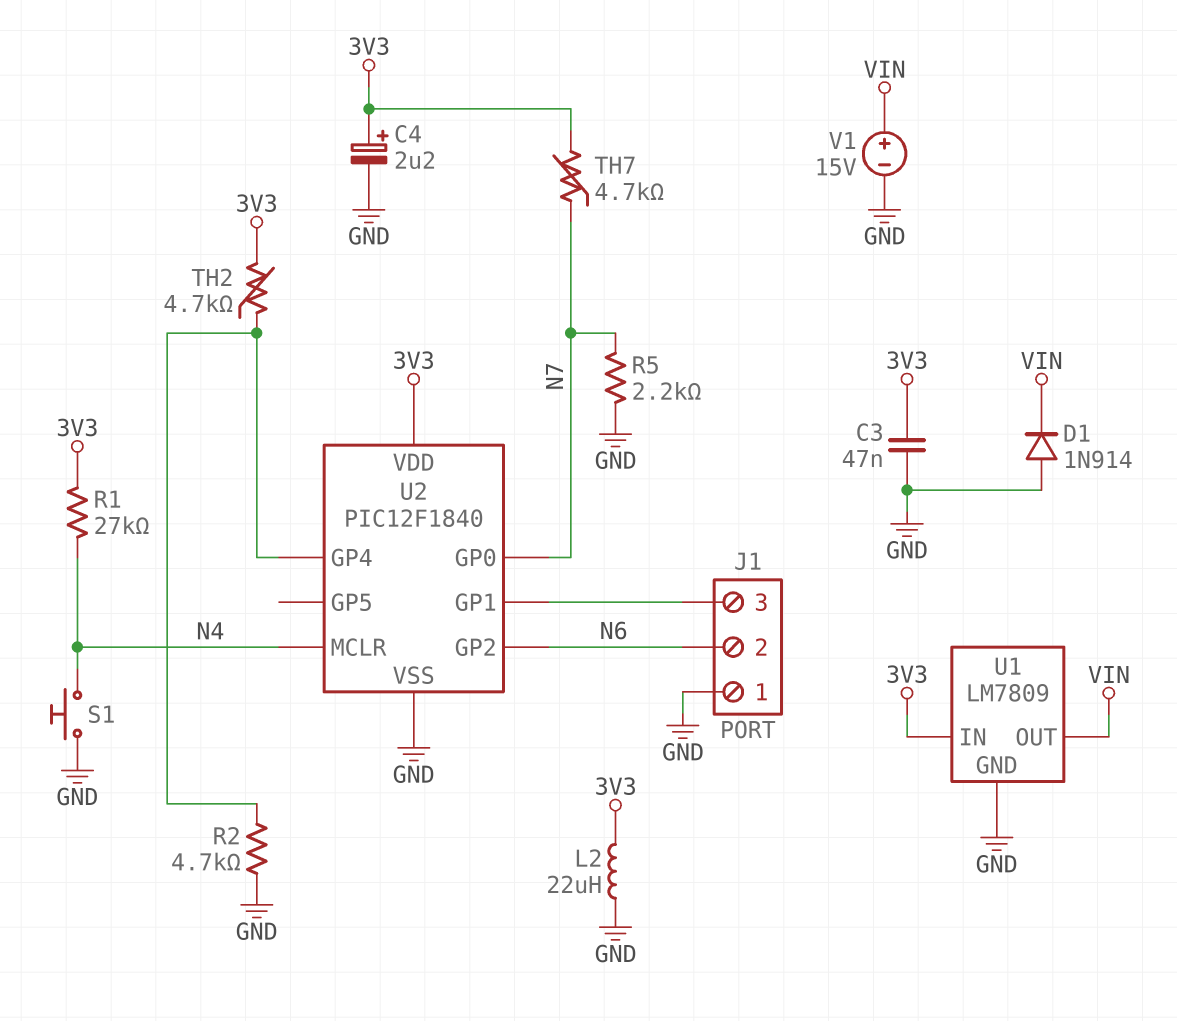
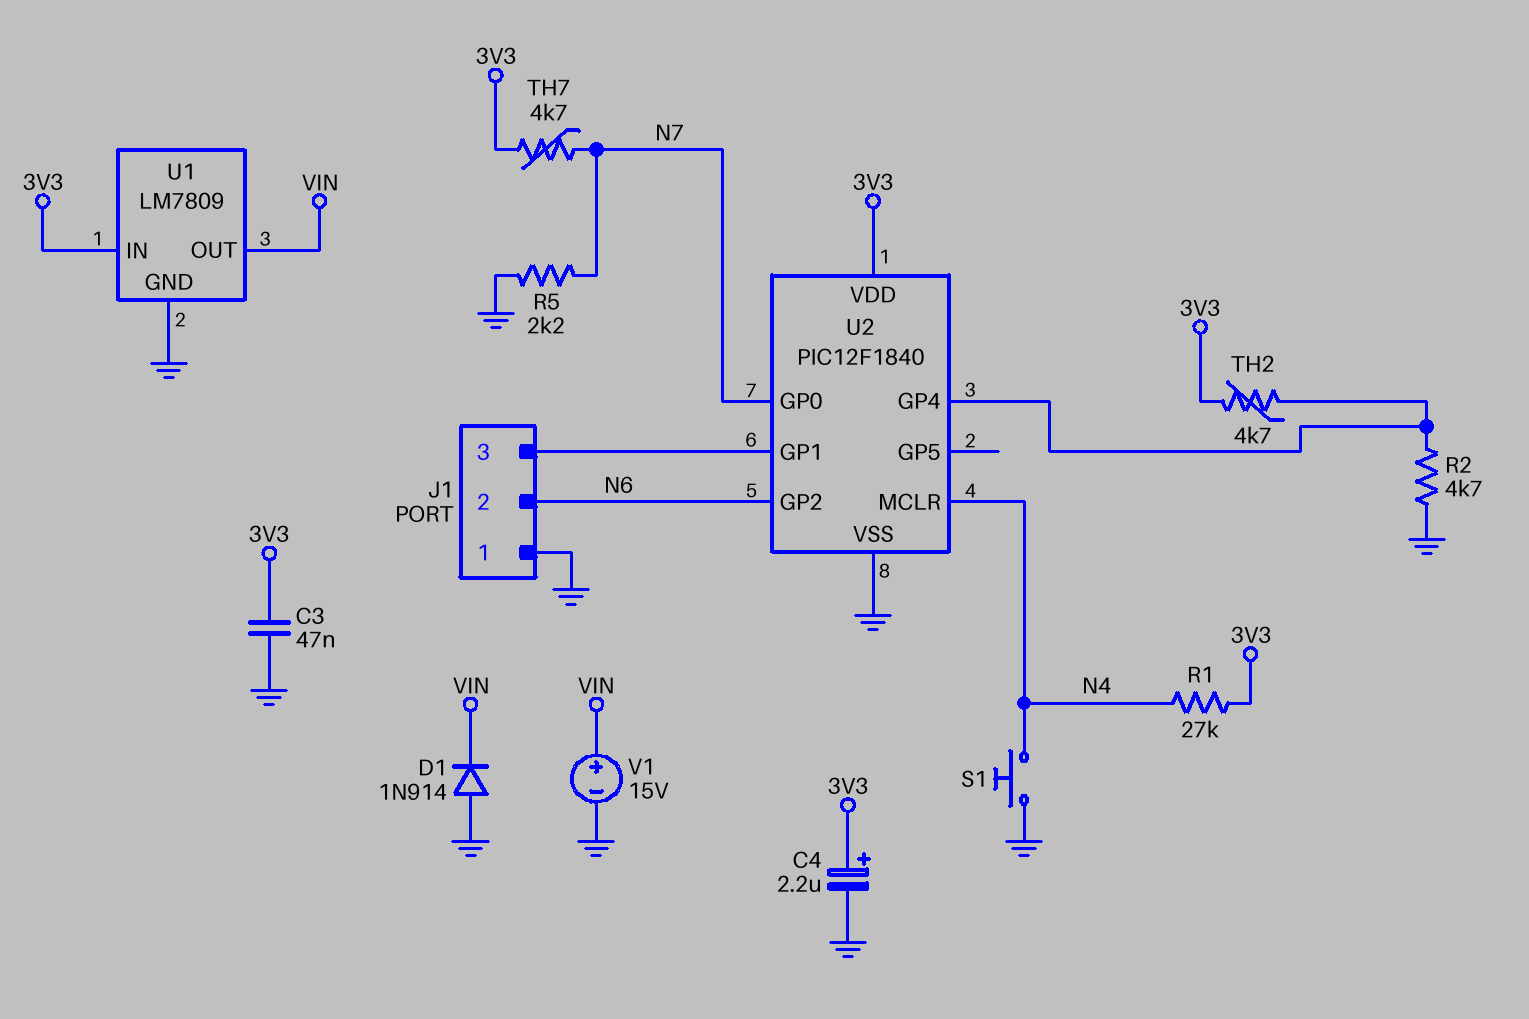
L2: 22uH (3V3, GND) -> none

